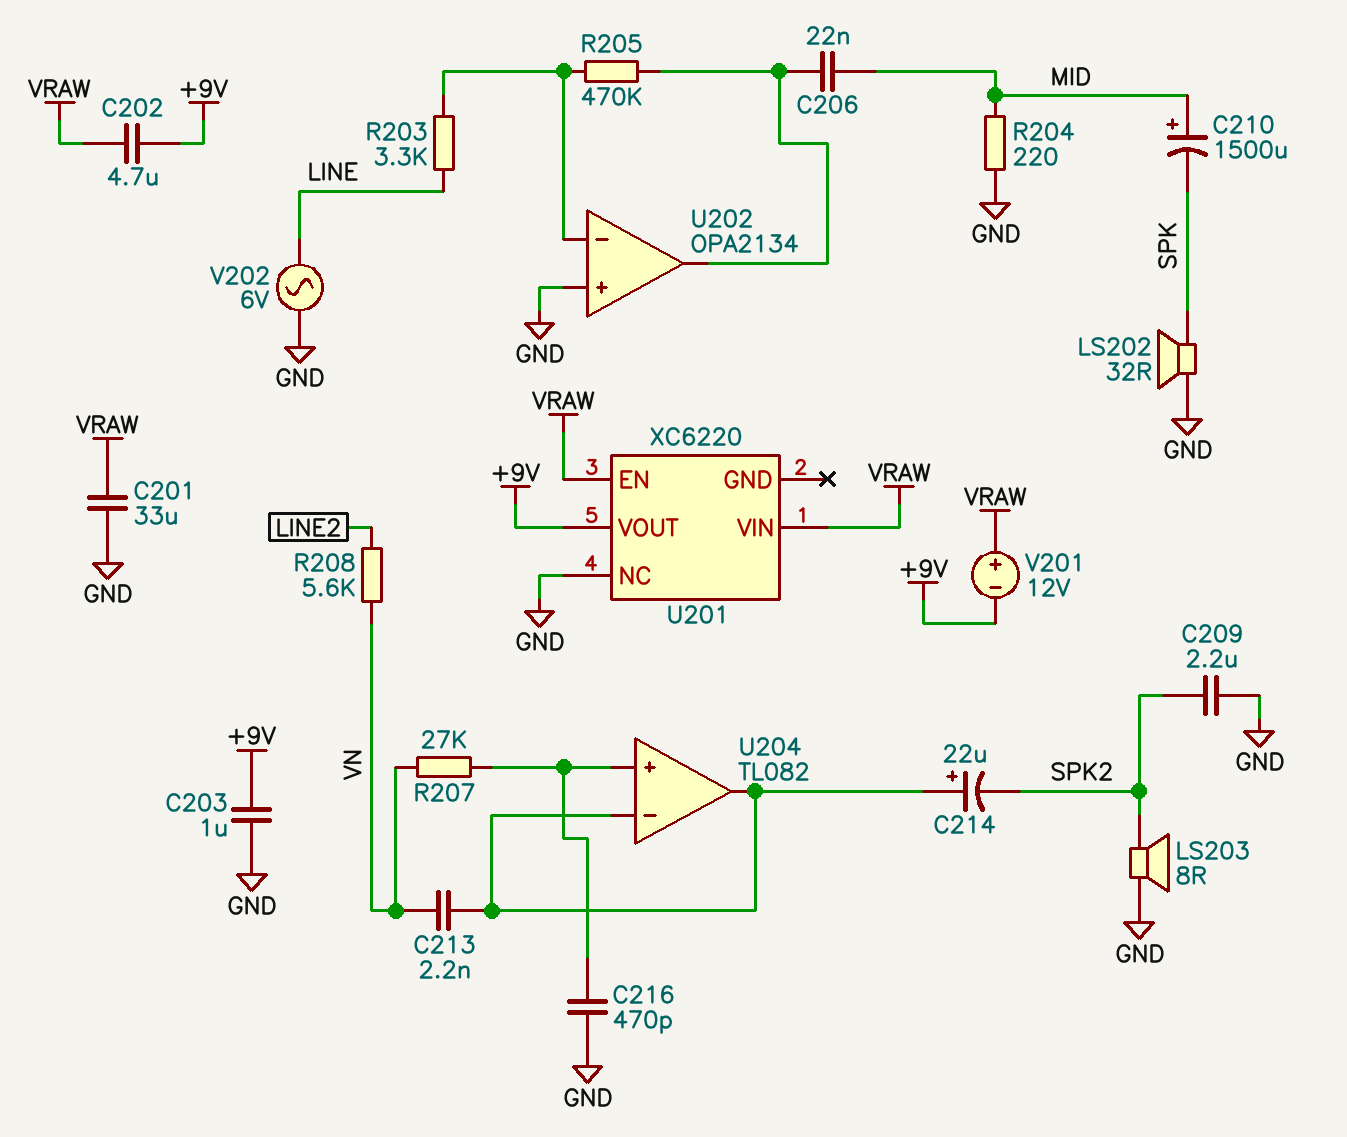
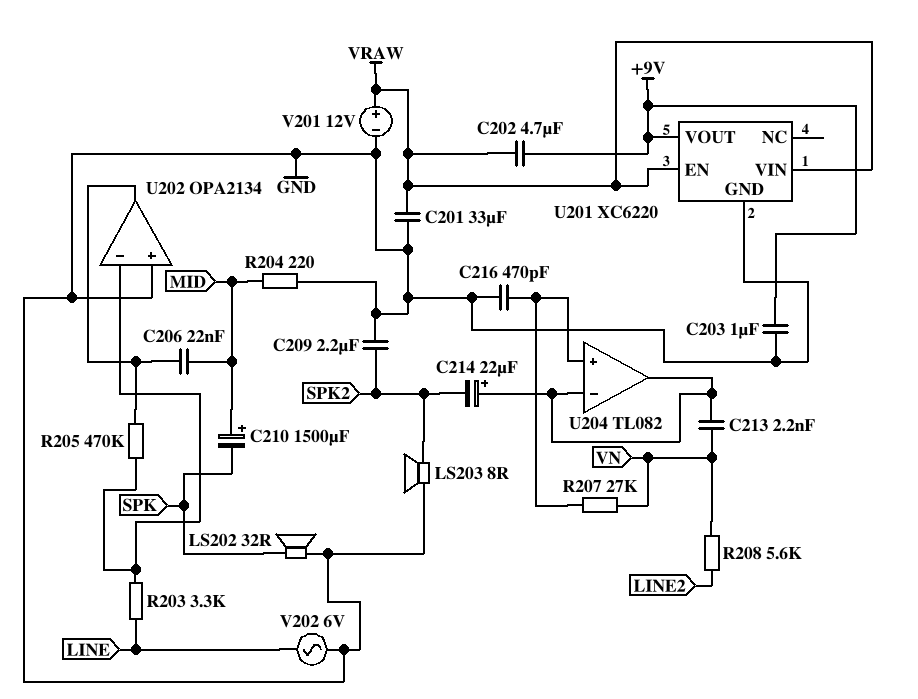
U201 pin GND: none -> GND
U201 pin NC: GND -> none
V201: 12V (plus VRAW, minus +9V) -> 12V (plus VRAW, minus GND)

